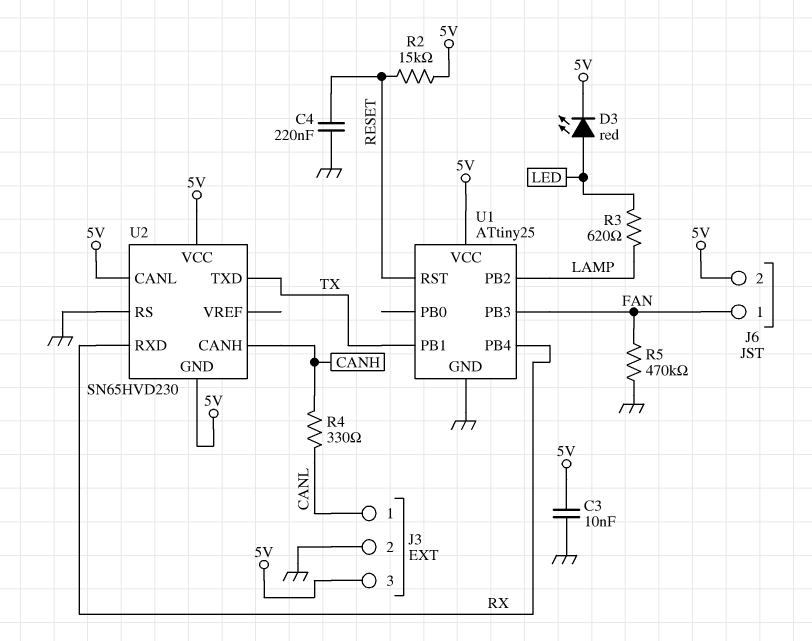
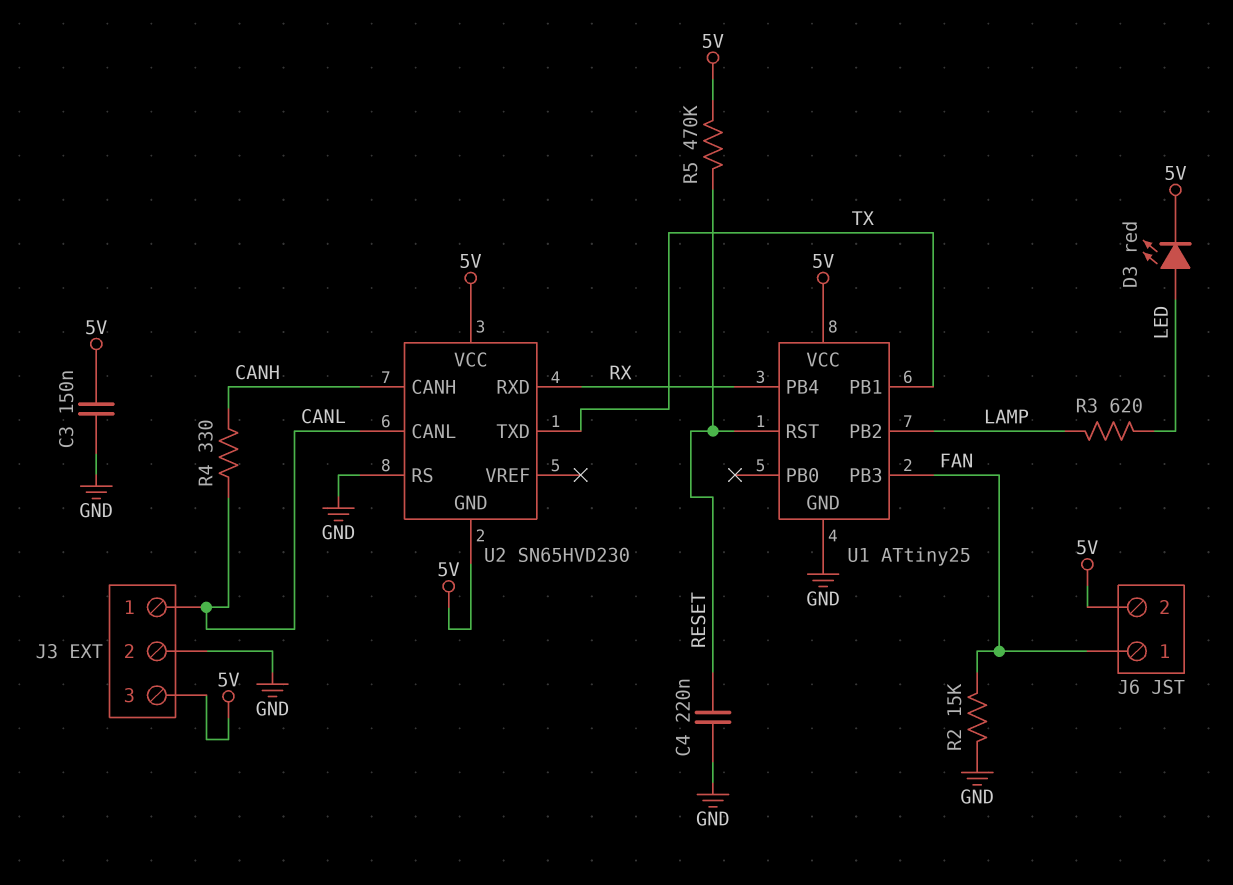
C3: 10nF (5V, GND) -> 150nF (5V, GND)
R2: 15k (5V, RESET) -> 15k (FAN, GND)
R5: 470k (FAN, GND) -> 470k (5V, RESET)
U2 pin CANL: 5V -> CANL

